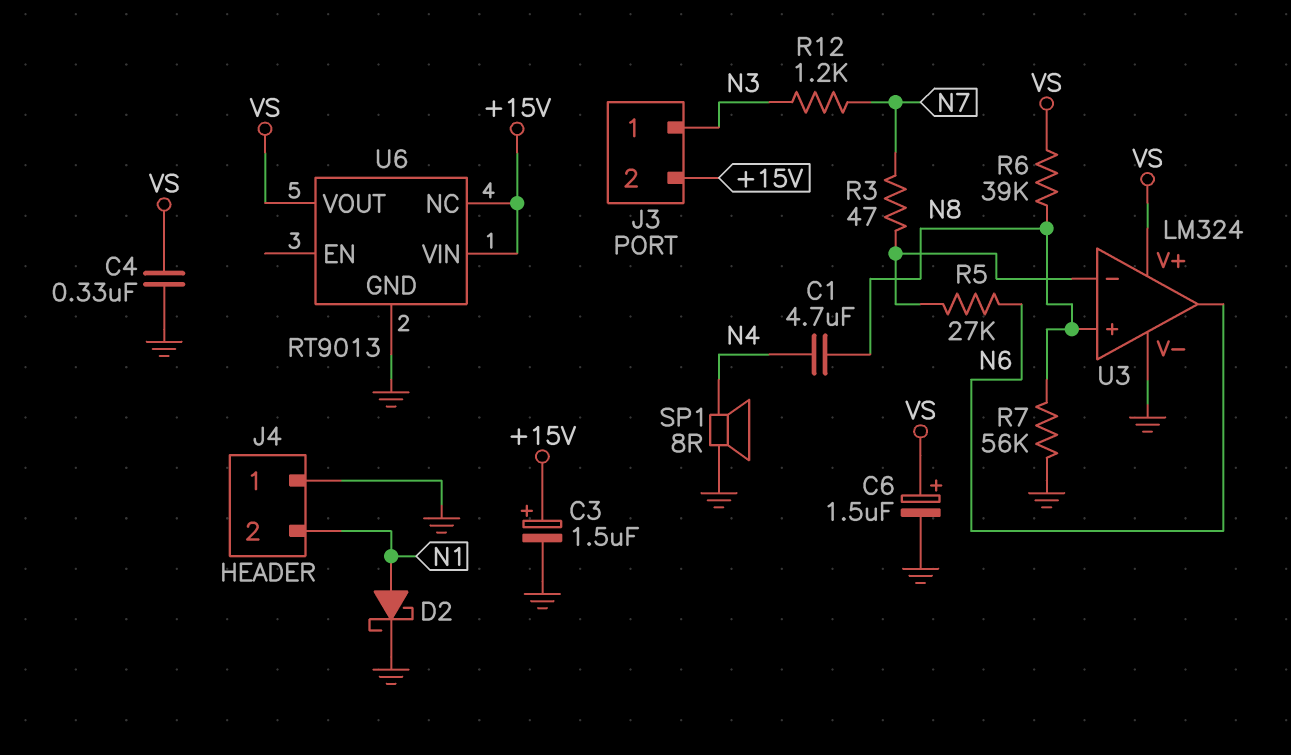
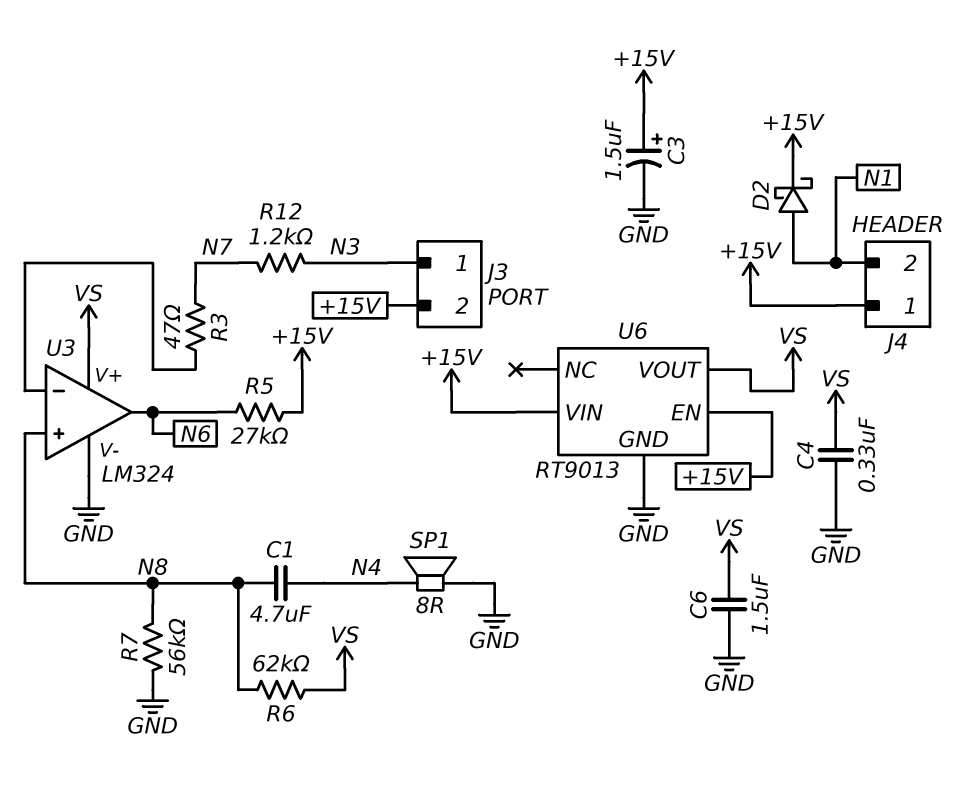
C6: 1.5uF (plus VS, minus GND) -> 1.5uF (GND, VS)
D2: schottky (A N1, K GND) -> schottky (A N1, K +15V)
J4 pin 1: GND -> +15V
R5: 27k (N6, U3/in-) -> 27k (+15V, N6)
R6: 39k (N8, VS) -> 62k (N8, VS)
U6 pin EN: none -> +15V
U6 pin NC: +15V -> none

